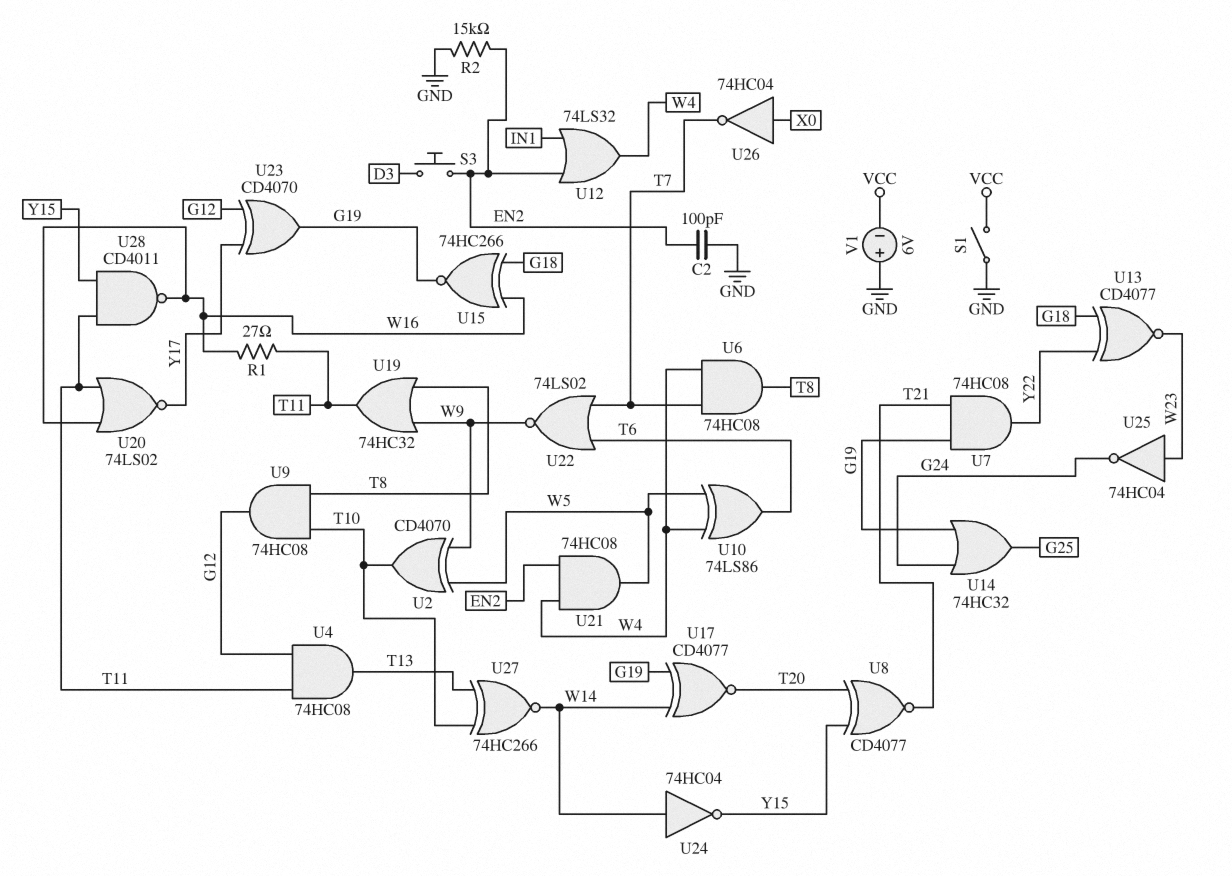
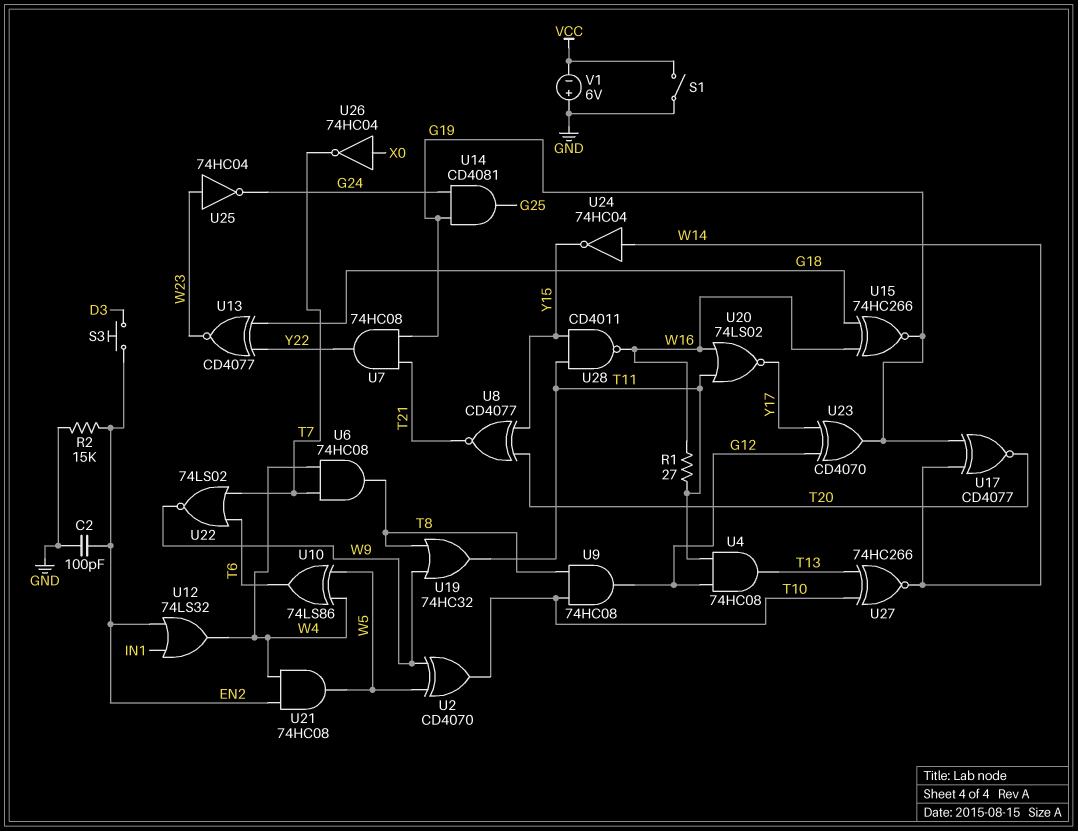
U14: OR 74HC32 (in G19, in G24, out G25) -> AND CD4081 (in G19, in G24, out G25)

